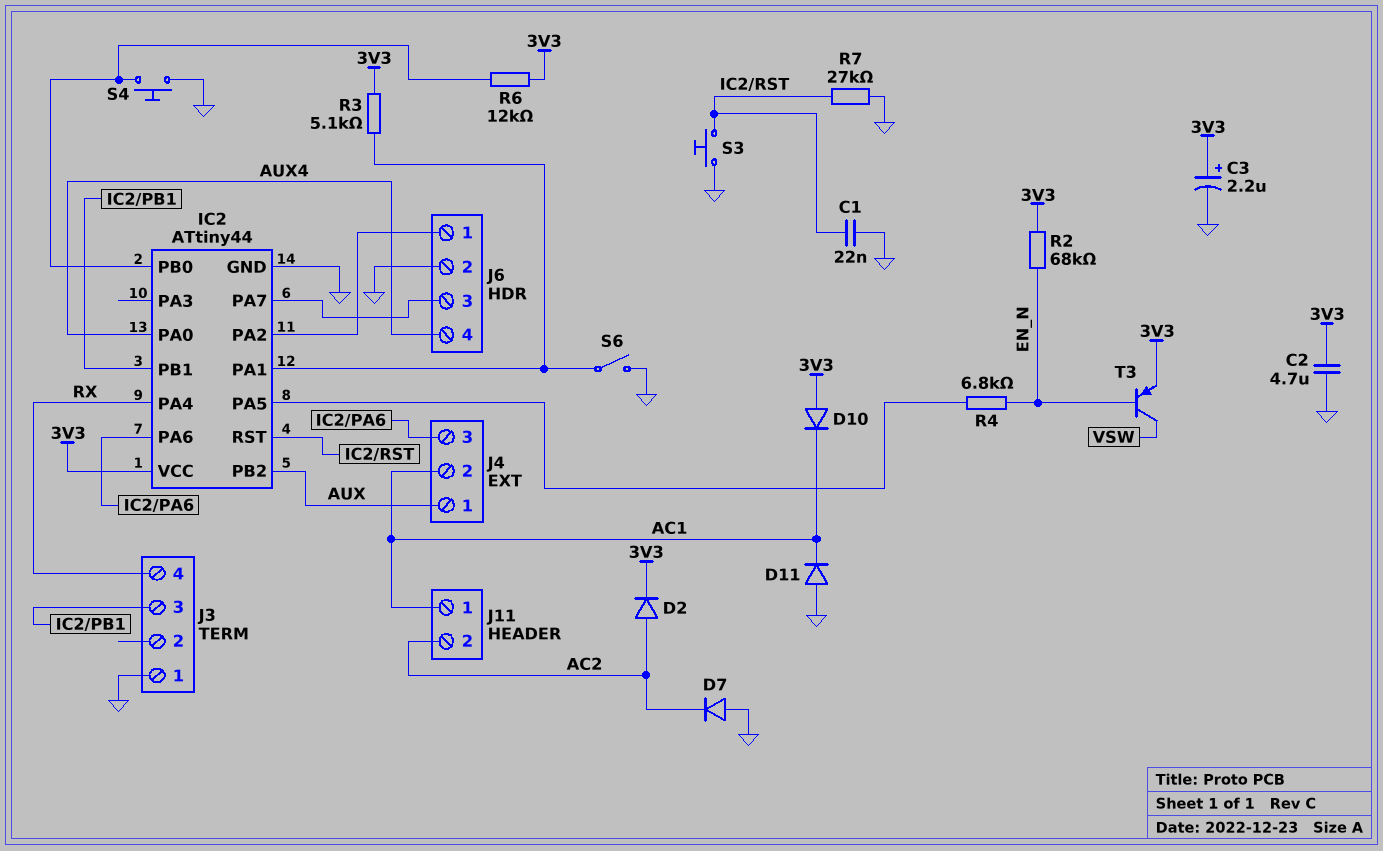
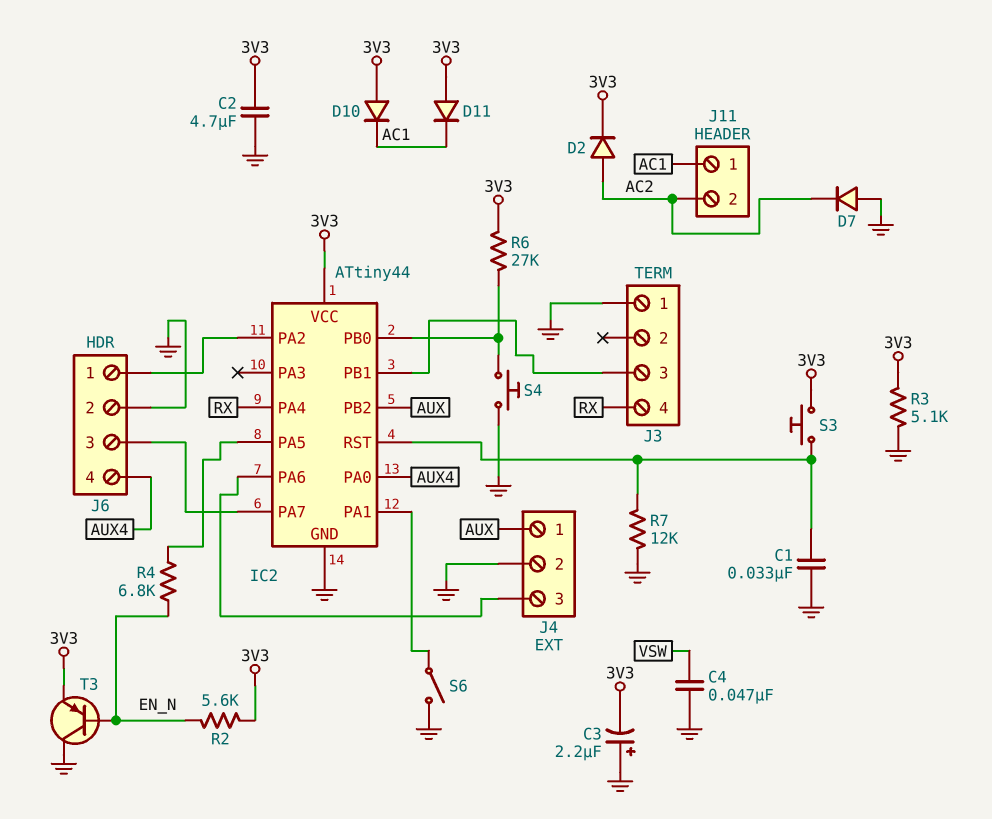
C1: 22nF (GND, IC2/RST) -> 33nF (GND, IC2/RST)
C3: 2.2uF (plus 3V3, minus GND) -> 2.2uF (plus GND, minus 3V3)
C4: none -> 47nF (GND, VSW)
D11: diode (A GND, K AC1) -> diode (A 3V3, K AC1)
J4 pin 2: AC1 -> GND
R2: 68k (3V3, EN_N) -> 5.6k (3V3, EN_N)
R3: 5.1k (3V3, IC2/PA1) -> 5.1k (3V3, GND)
R6: 12k (3V3, IC2/PB0) -> 27k (3V3, IC2/PB0)
R7: 27k (GND, IC2/RST) -> 12k (GND, IC2/RST)
S3: button (GND, IC2/RST) -> button (3V3, IC2/RST)
T3: PNP (B EN_N, C VSW, E 3V3) -> PNP (B EN_N, C GND, E 3V3)

